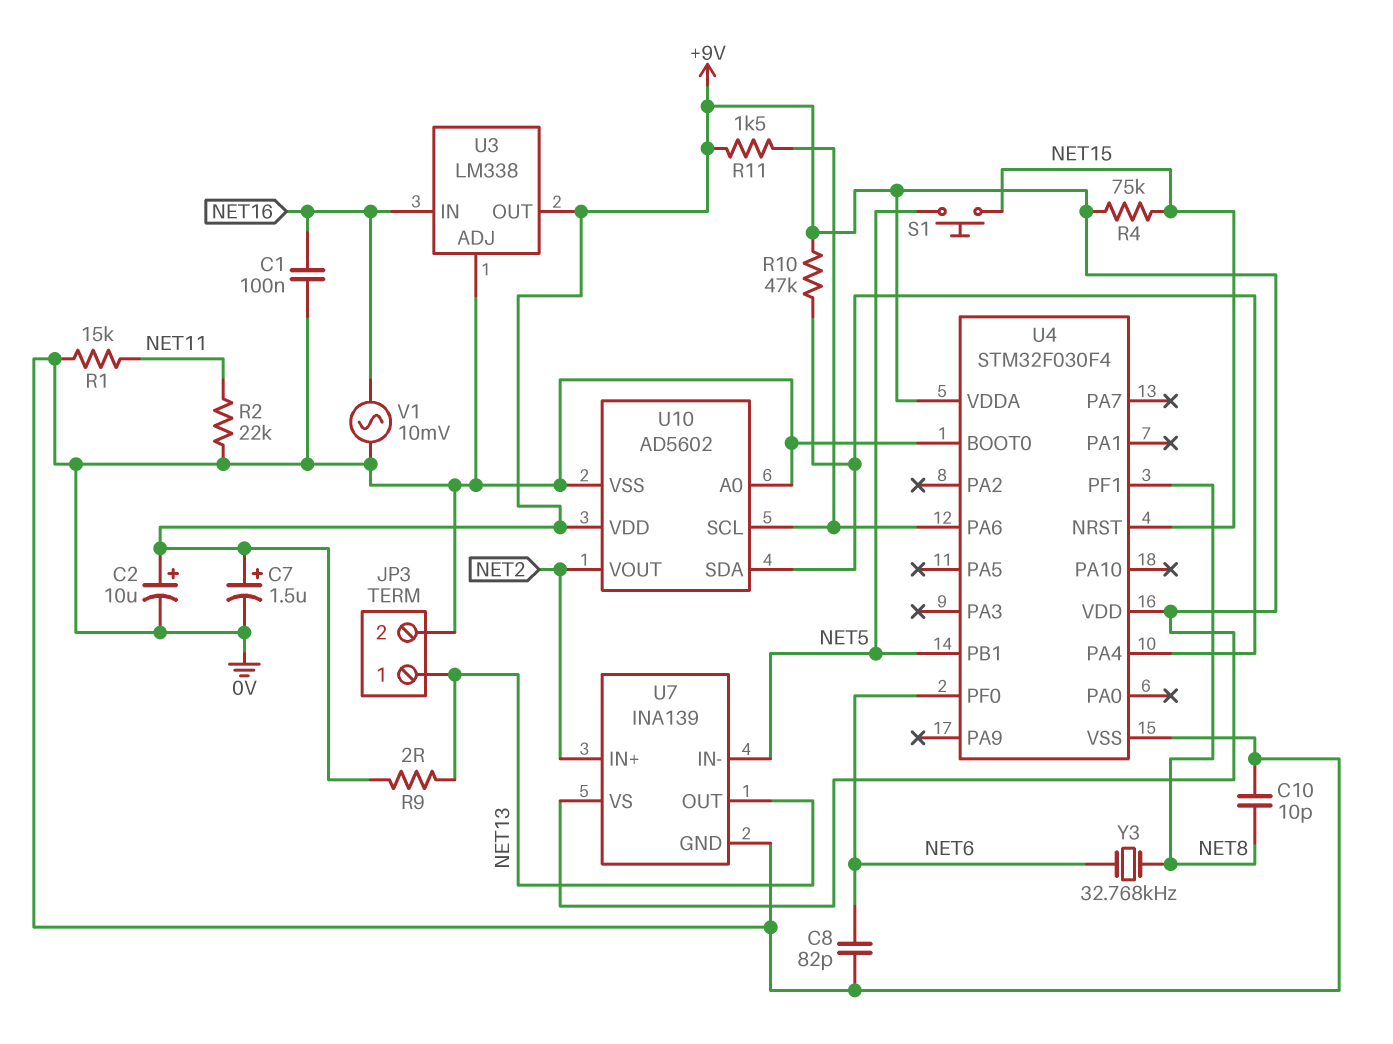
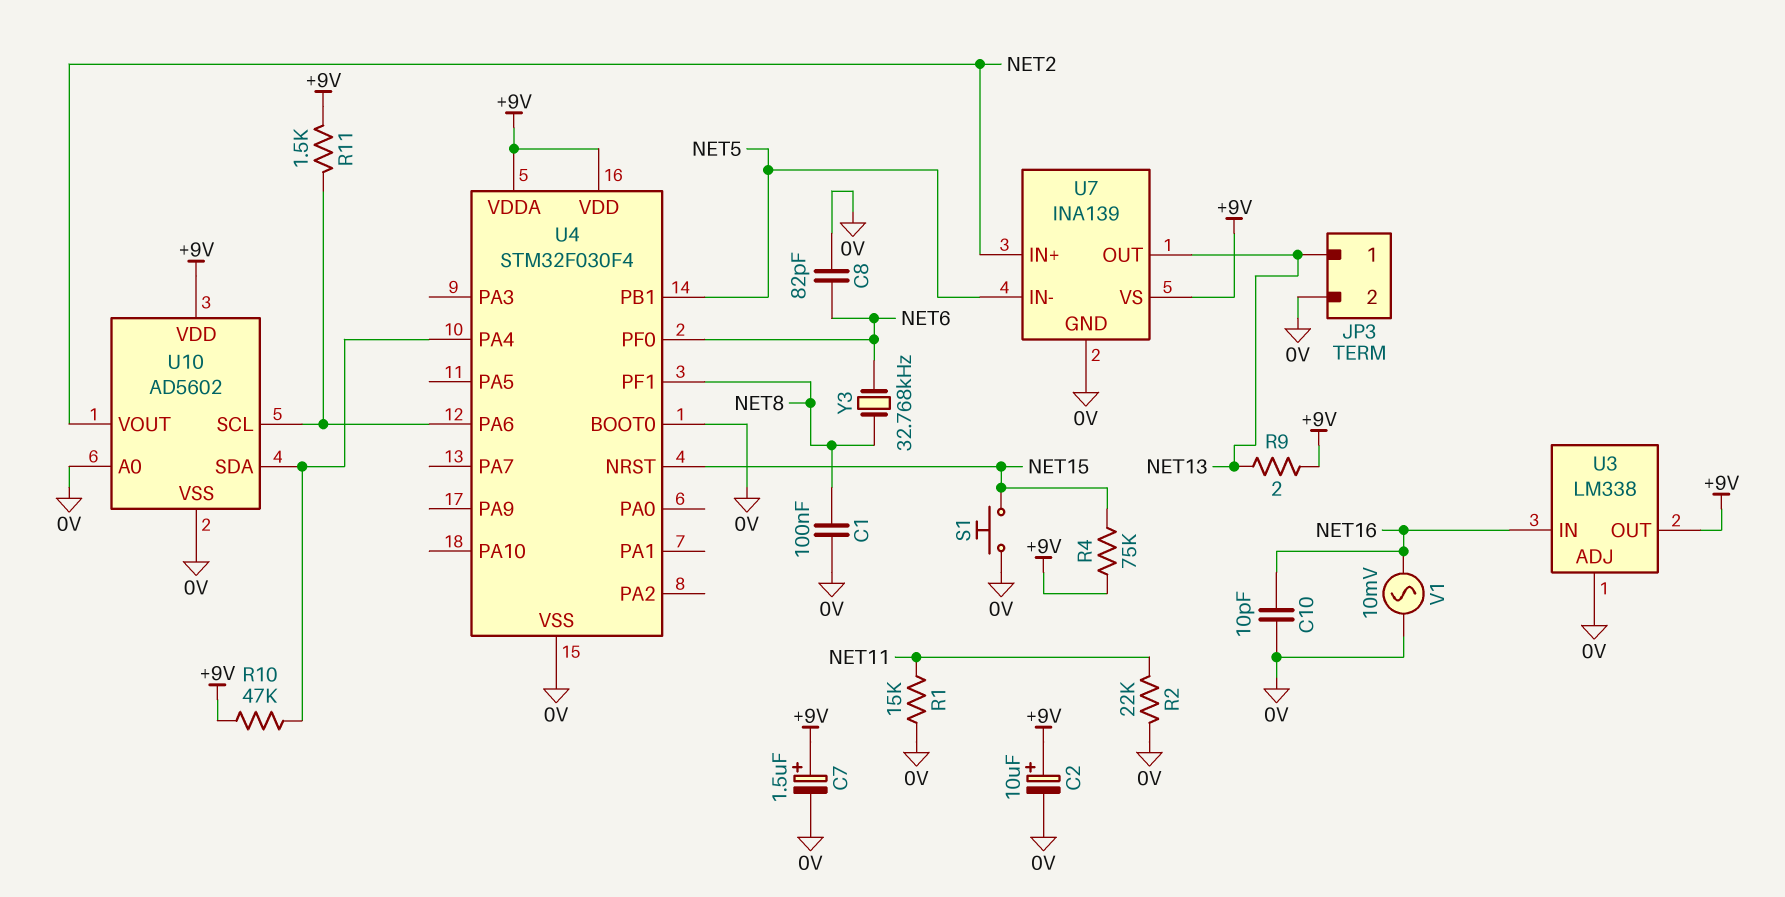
C1: 100nF (0V, NET16) -> 100nF (0V, NET8)
C10: 10pF (0V, NET8) -> 10pF (0V, NET16)
S1: button (NET5, NET15) -> button (0V, NET15)

